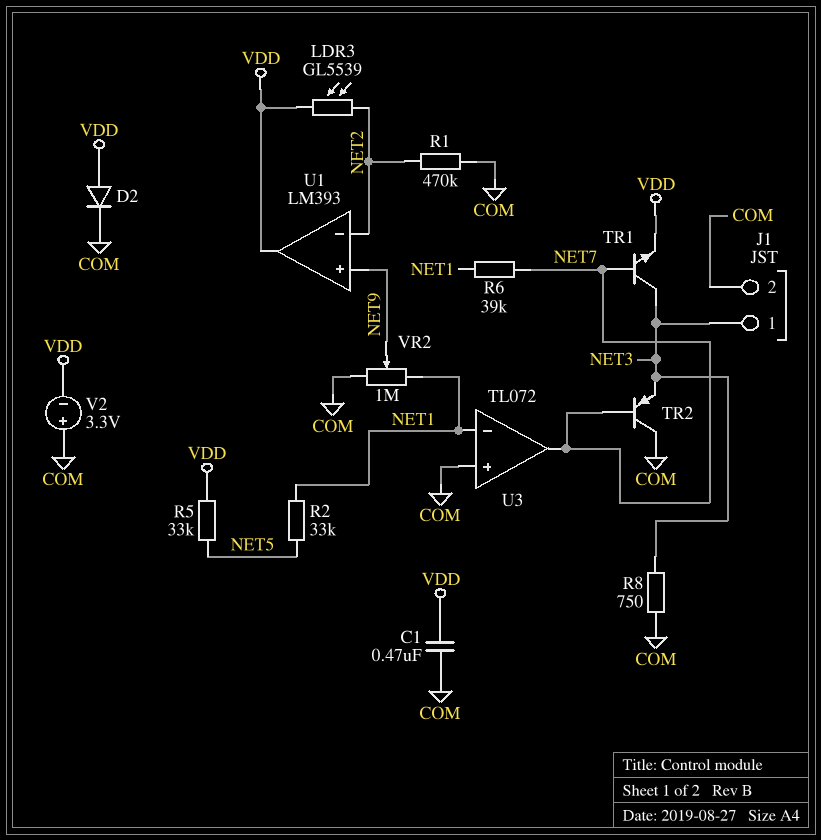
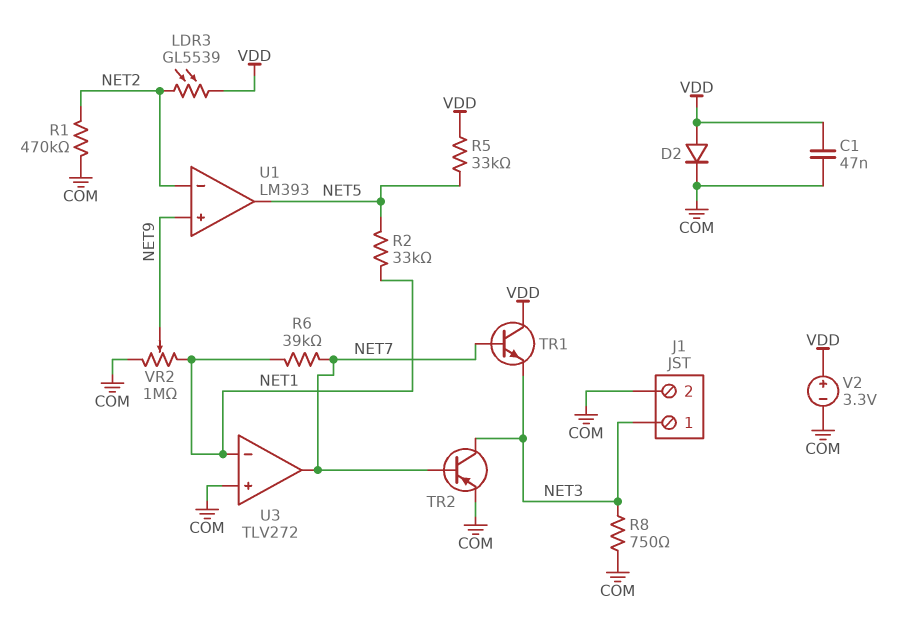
C1: 470nF (COM, VDD) -> 47nF (COM, VDD)
TR1: NPN (B NET7, C NET3, E VDD) -> NPN (B NET7, C VDD, E NET3)
TR2: PNP (B NET7, C COM, E NET3) -> PNP (B NET7, C NET3, E COM)
U1 pin out: VDD -> NET5
U3: TL072 -> TLV272
V2: 3.3V (plus COM, minus VDD) -> 3.3V (plus VDD, minus COM)

